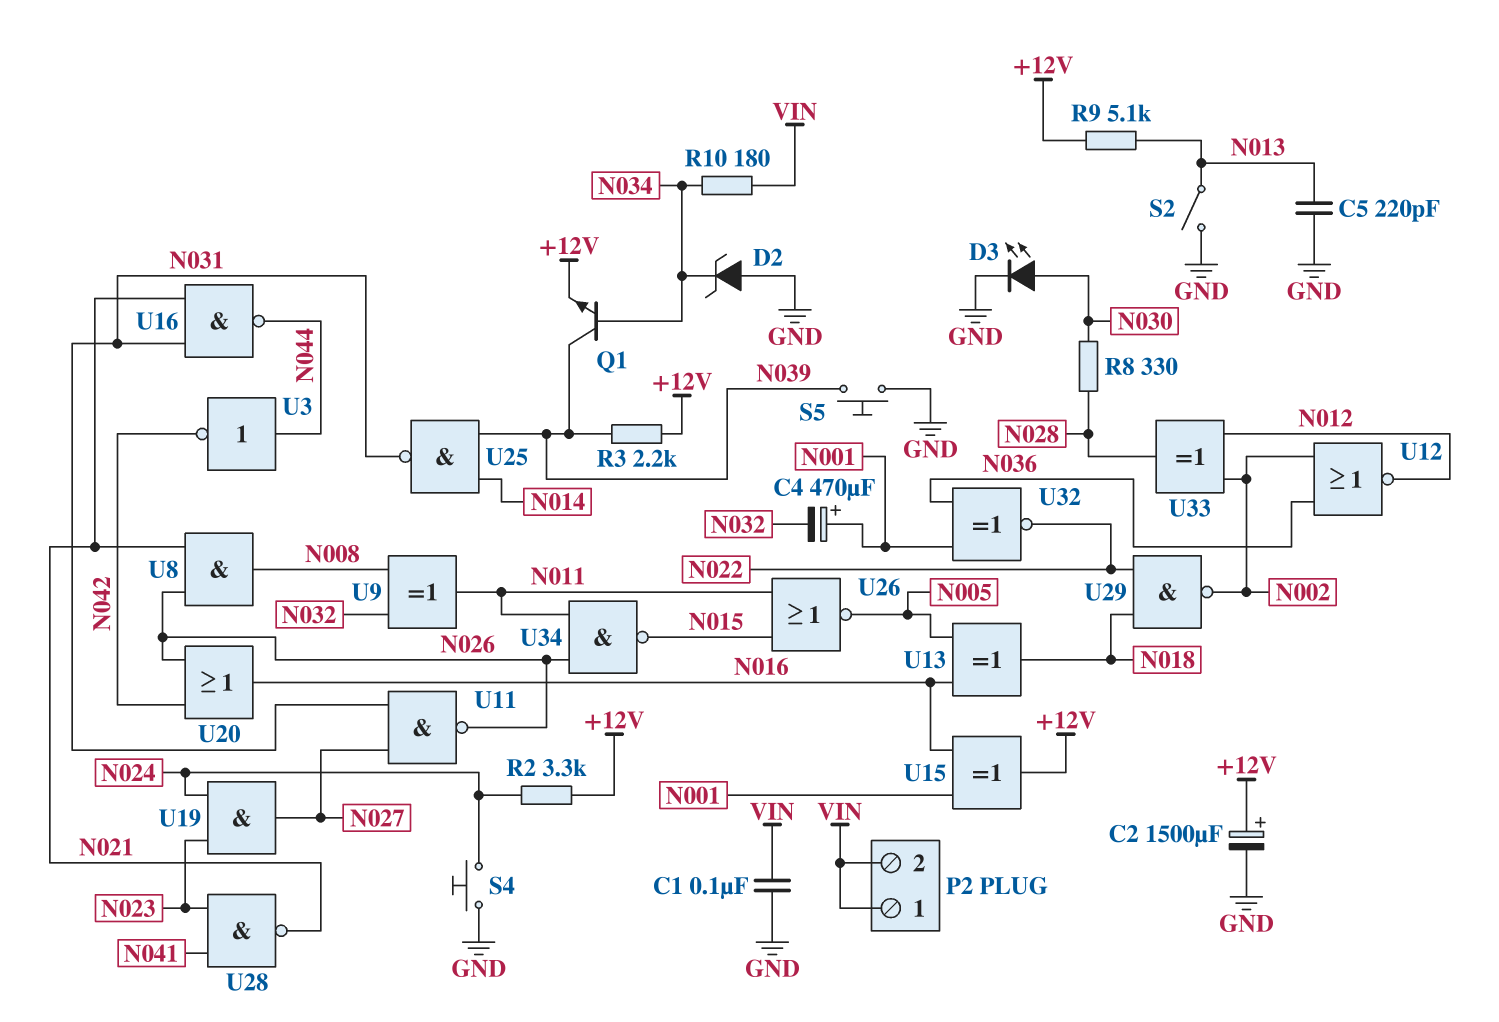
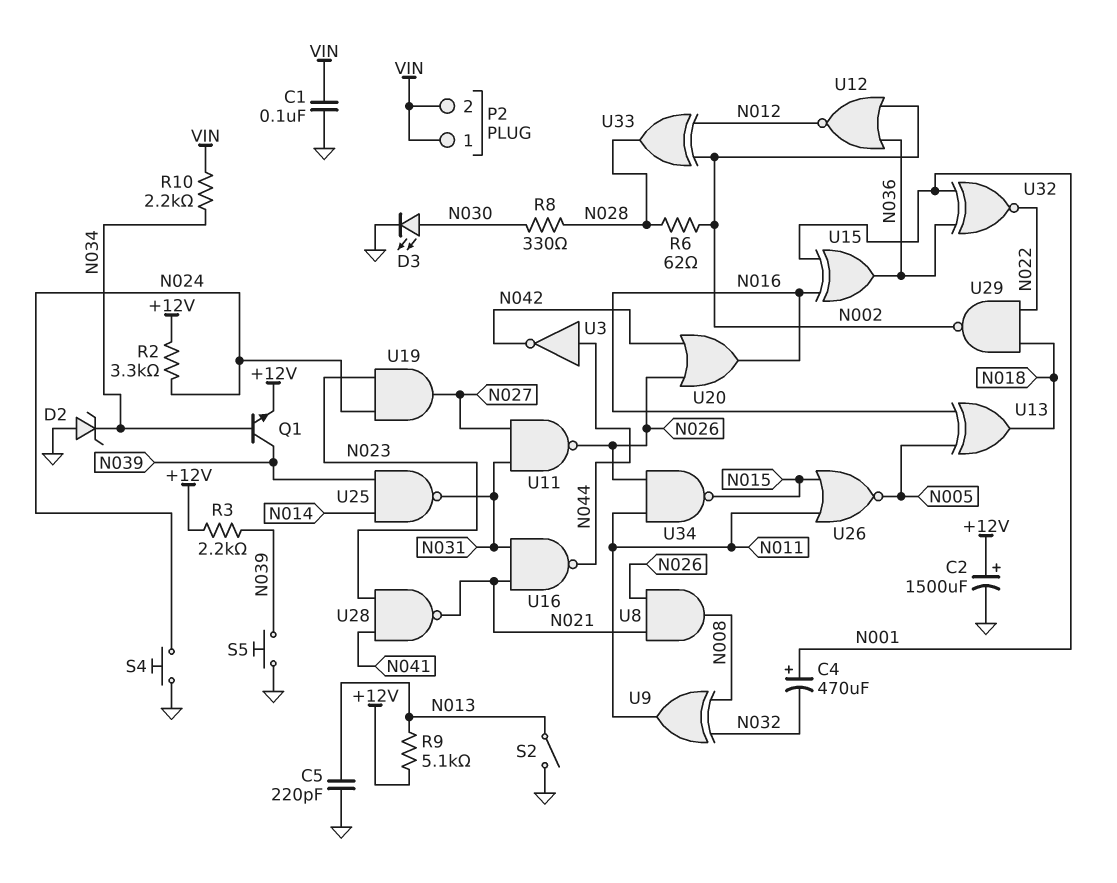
R6: none -> 62 (N002, N028)
R10: 180 (N034, VIN) -> 2.2k (N034, VIN)
U15: XOR (in N001, in N016, out +12V) -> XOR (in N001, in N016, out N036)

